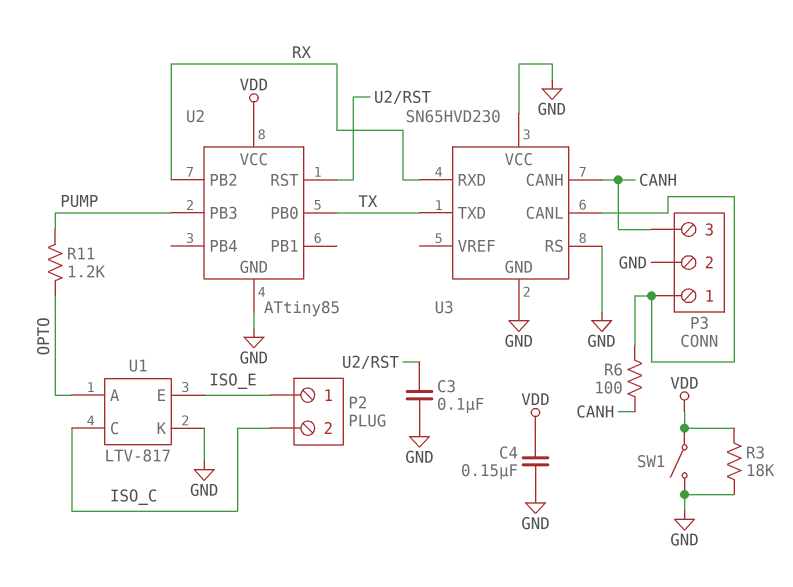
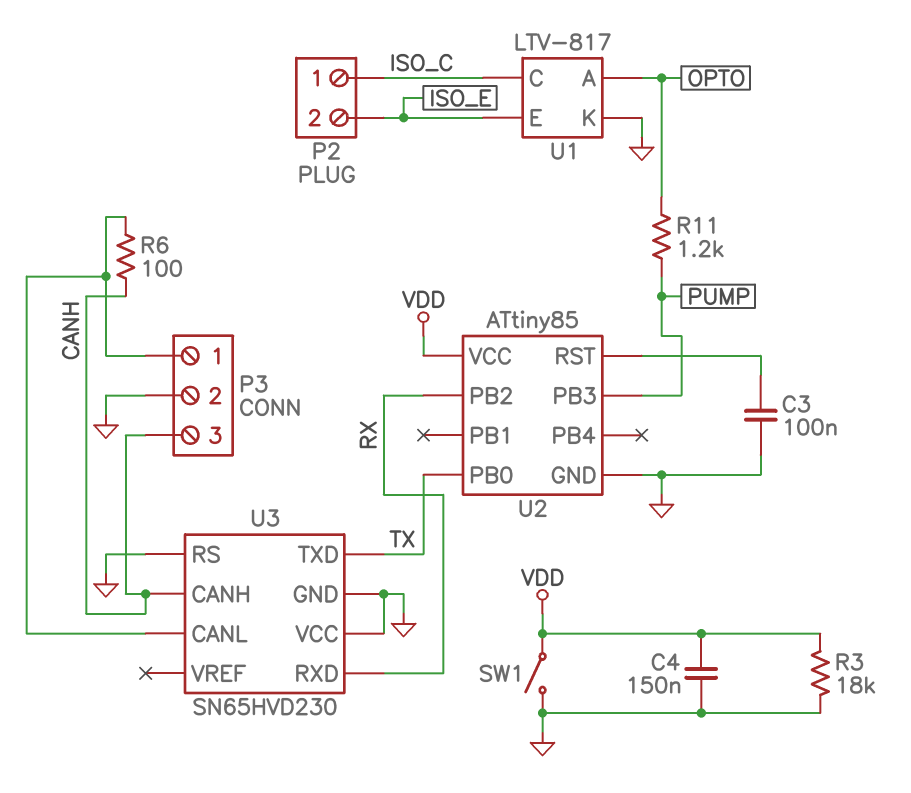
P2 pin 1: ISO_E -> ISO_C
P2 pin 2: ISO_C -> ISO_E

